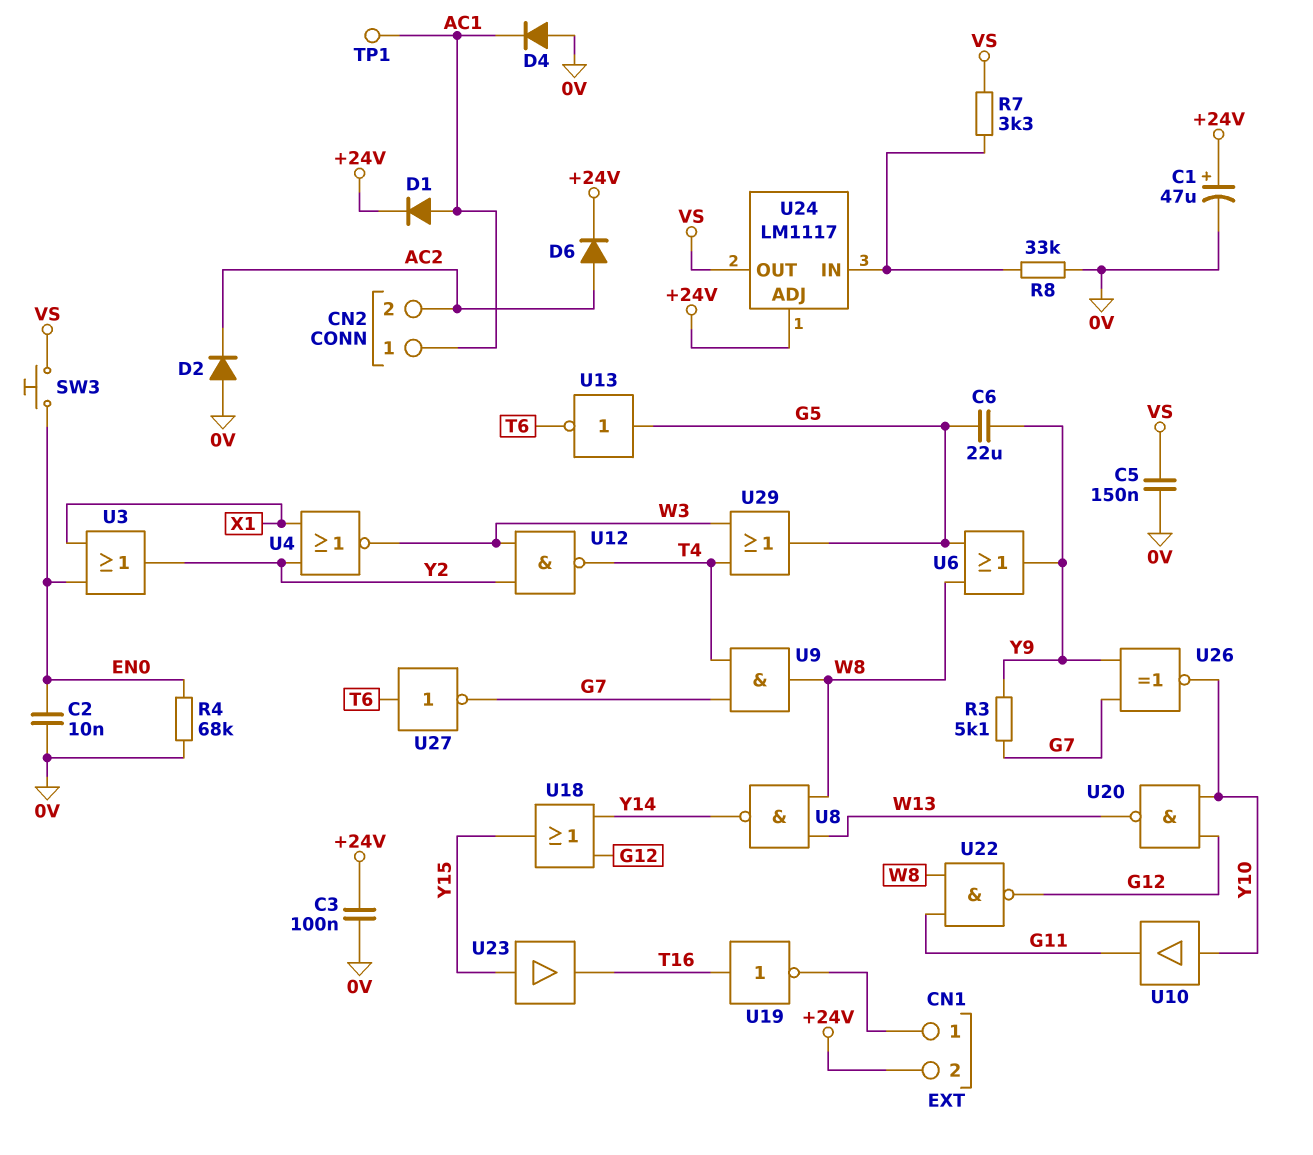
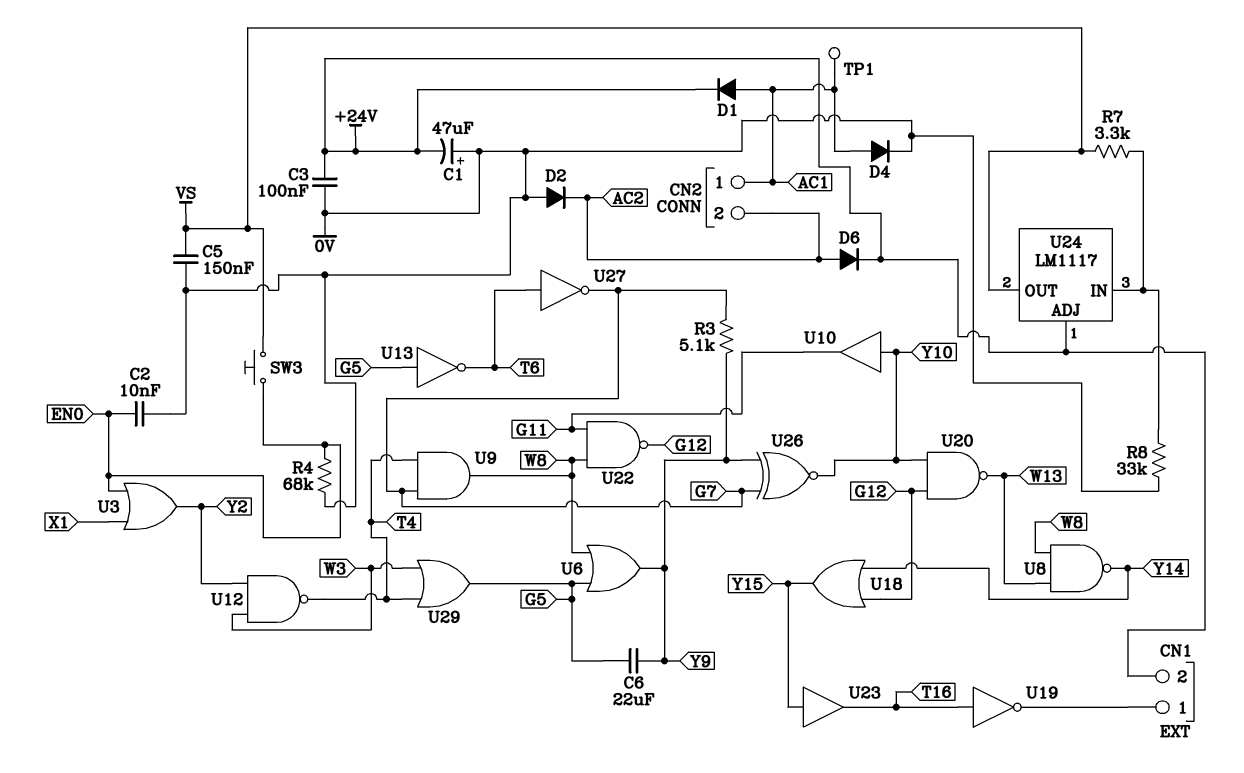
C1: 47uF (plus +24V, minus 0V) -> 47uF (plus 0V, minus +24V)
D4: diode (A 0V, K AC1) -> diode (A AC1, K 0V)
U4: NOR (in X1, in Y2, out W3) -> none

